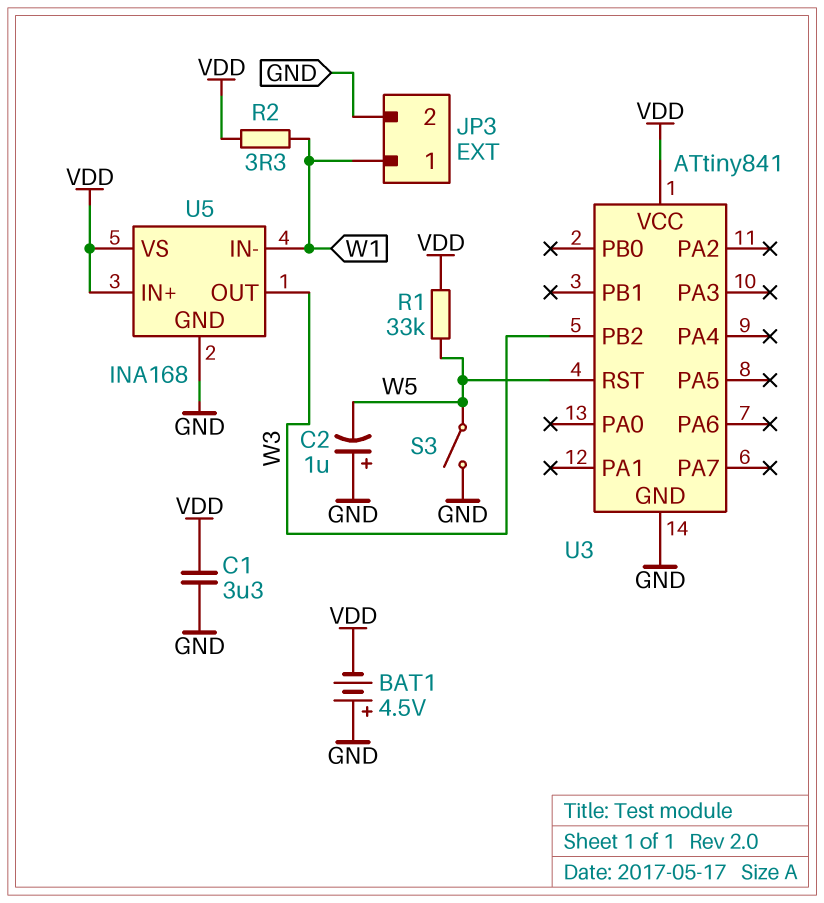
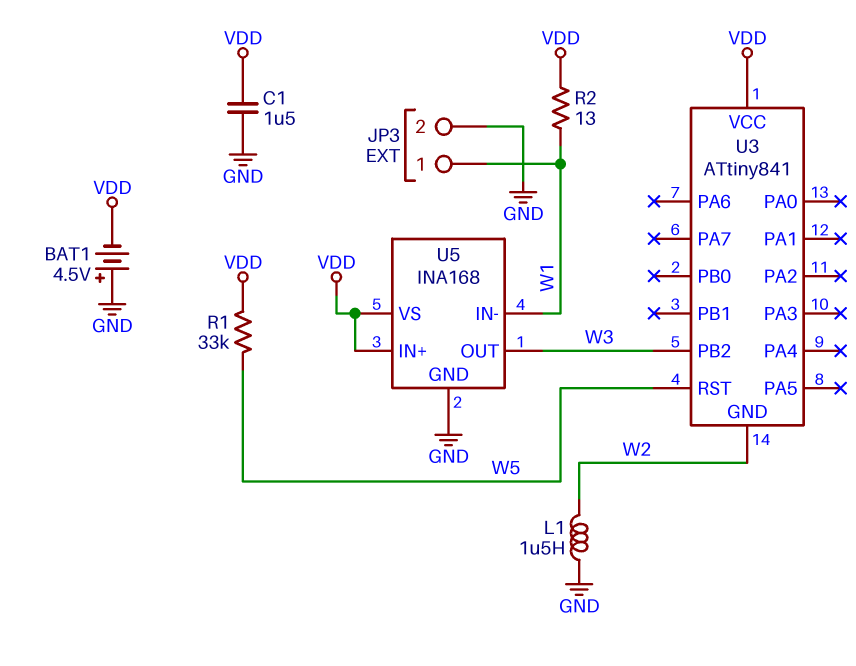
C1: 3.3uF (GND, VDD) -> 1.5uF (GND, VDD)
C2: 1uF (plus GND, minus W5) -> none
L1: none -> 1.5uH (GND, W2)
R2: 3.3 (VDD, W1) -> 13 (VDD, W1)
S3: switch (GND, W5) -> none
U3 pin GND: GND -> W2

